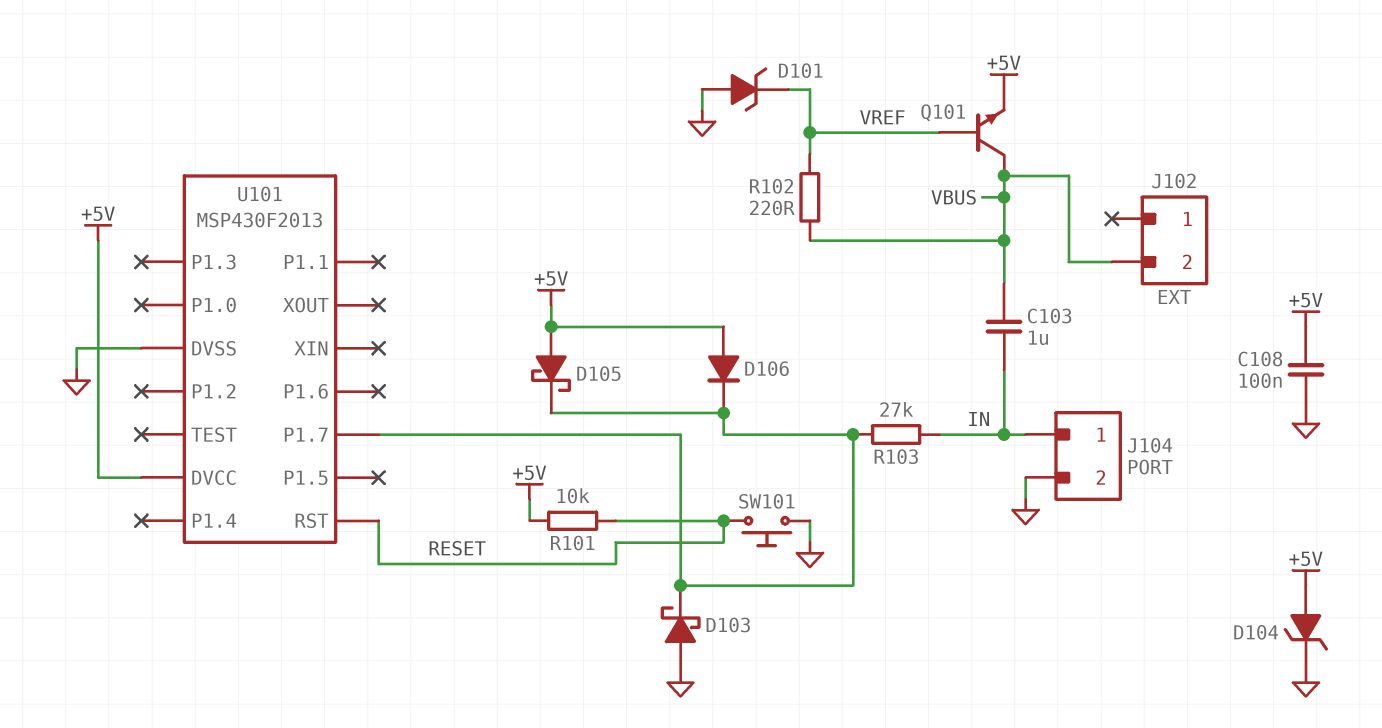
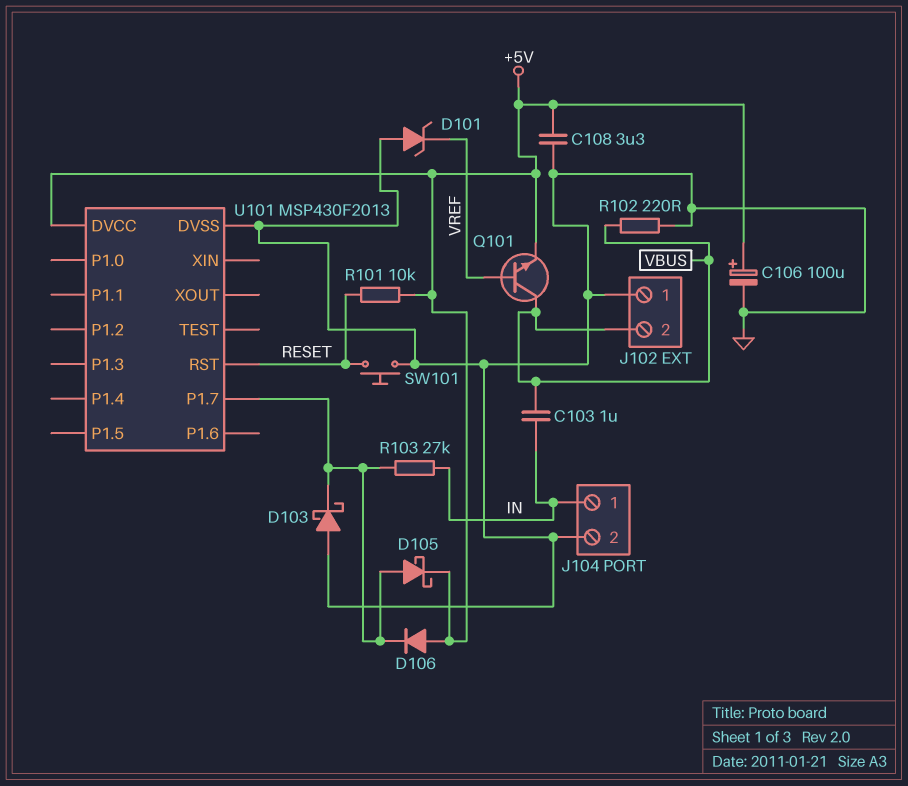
C106: none -> 100uF (plus +5V, minus GND)
C108: 100nF (+5V, GND) -> 3.3uF (+5V, GND)
D104: zener (A +5V, K GND) -> none
D105: schottky (A +5V, K U101/P1.7) -> schottky (A U101/P1.7, K +5V)
J102 pin 1: none -> GND
R102: 220 (VBUS, VREF) -> 220 (GND, VBUS)

